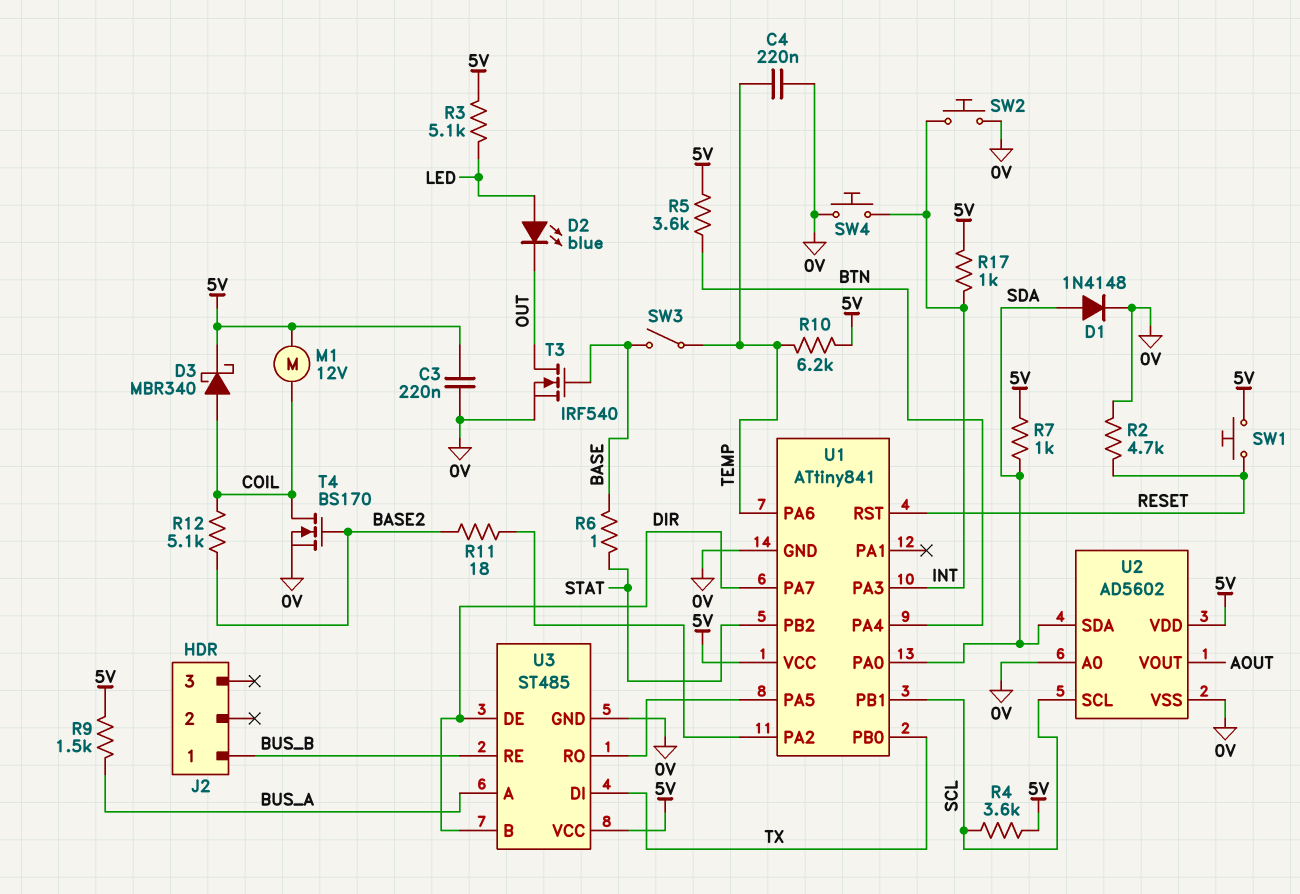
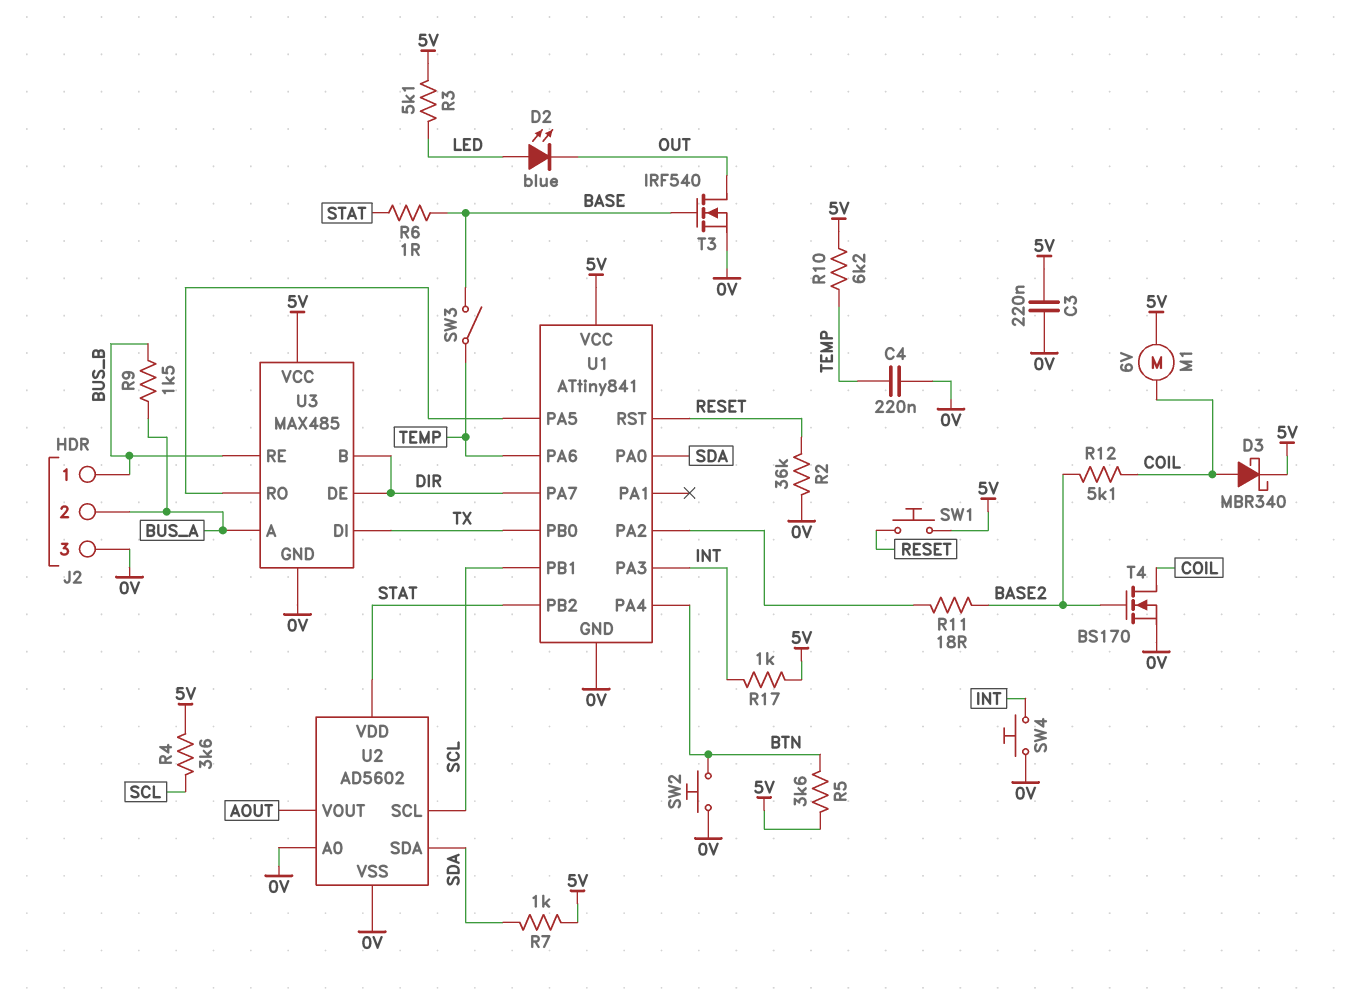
D1: diode 1N4148 (A SDA, K 0V) -> none
J2 pin 2: none -> BUS_A
J2 pin 3: none -> 0V
M1: motor 12V (5V, COIL) -> motor 6V (5V, COIL)
R2: 4.7k (0V, RESET) -> 36k (0V, RESET)
R9: 1.5k (5V, BUS_A) -> 1.5k (BUS_A, BUS_B)
SW2: button (0V, INT) -> button (0V, BTN)
U2 pin VDD: 5V -> STAT
U3: ST485 -> MAX485

